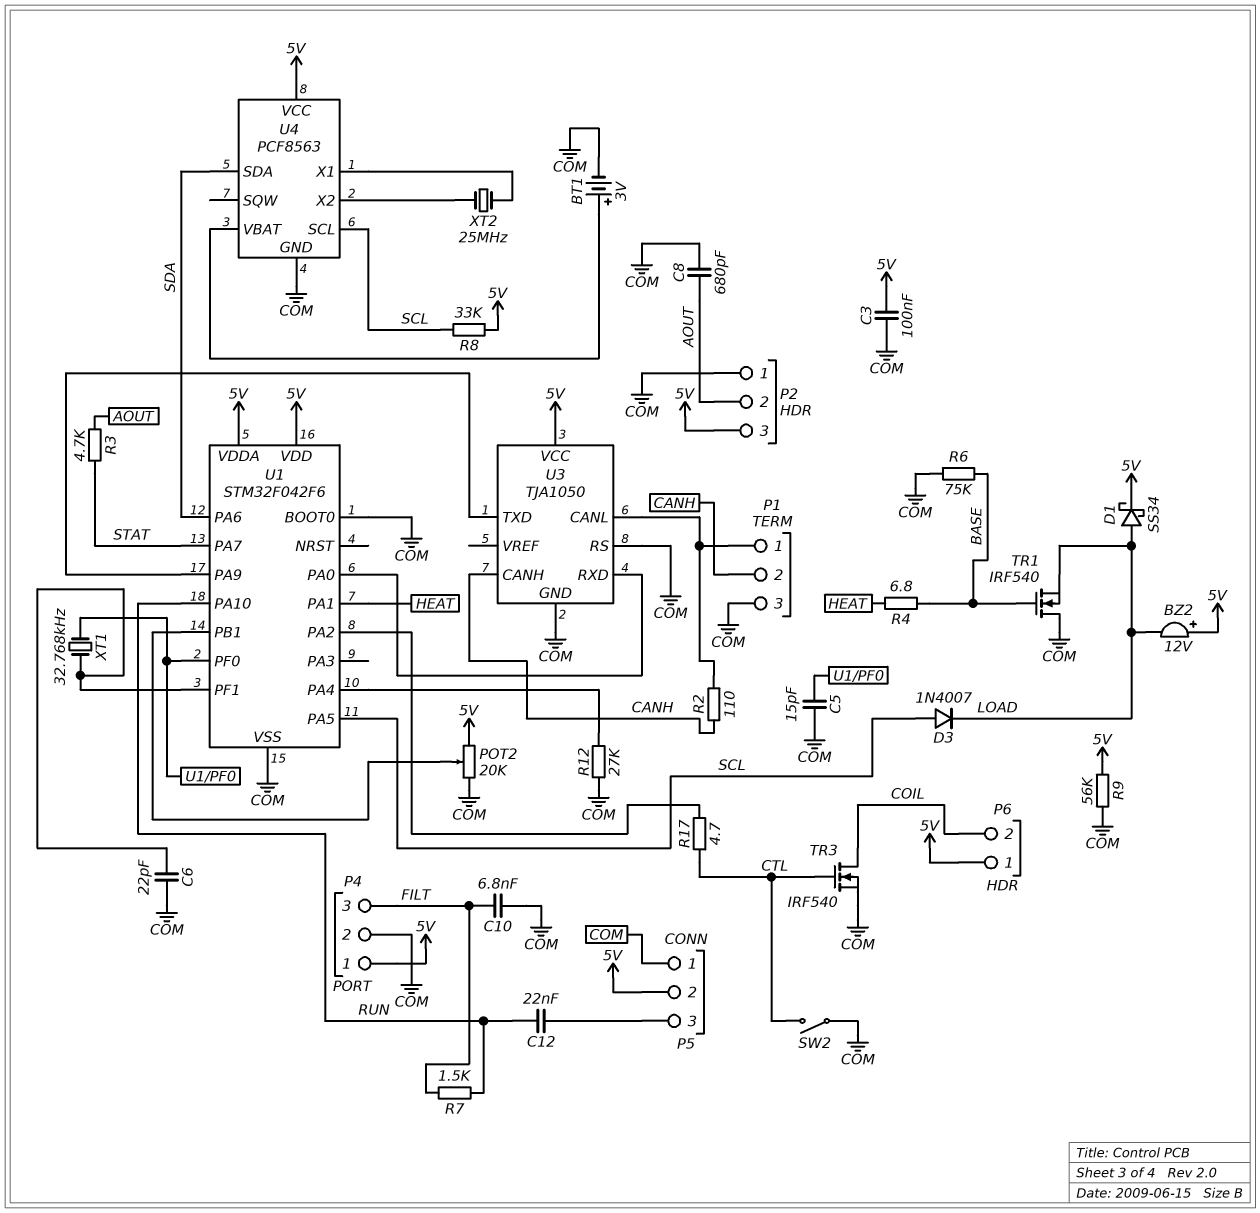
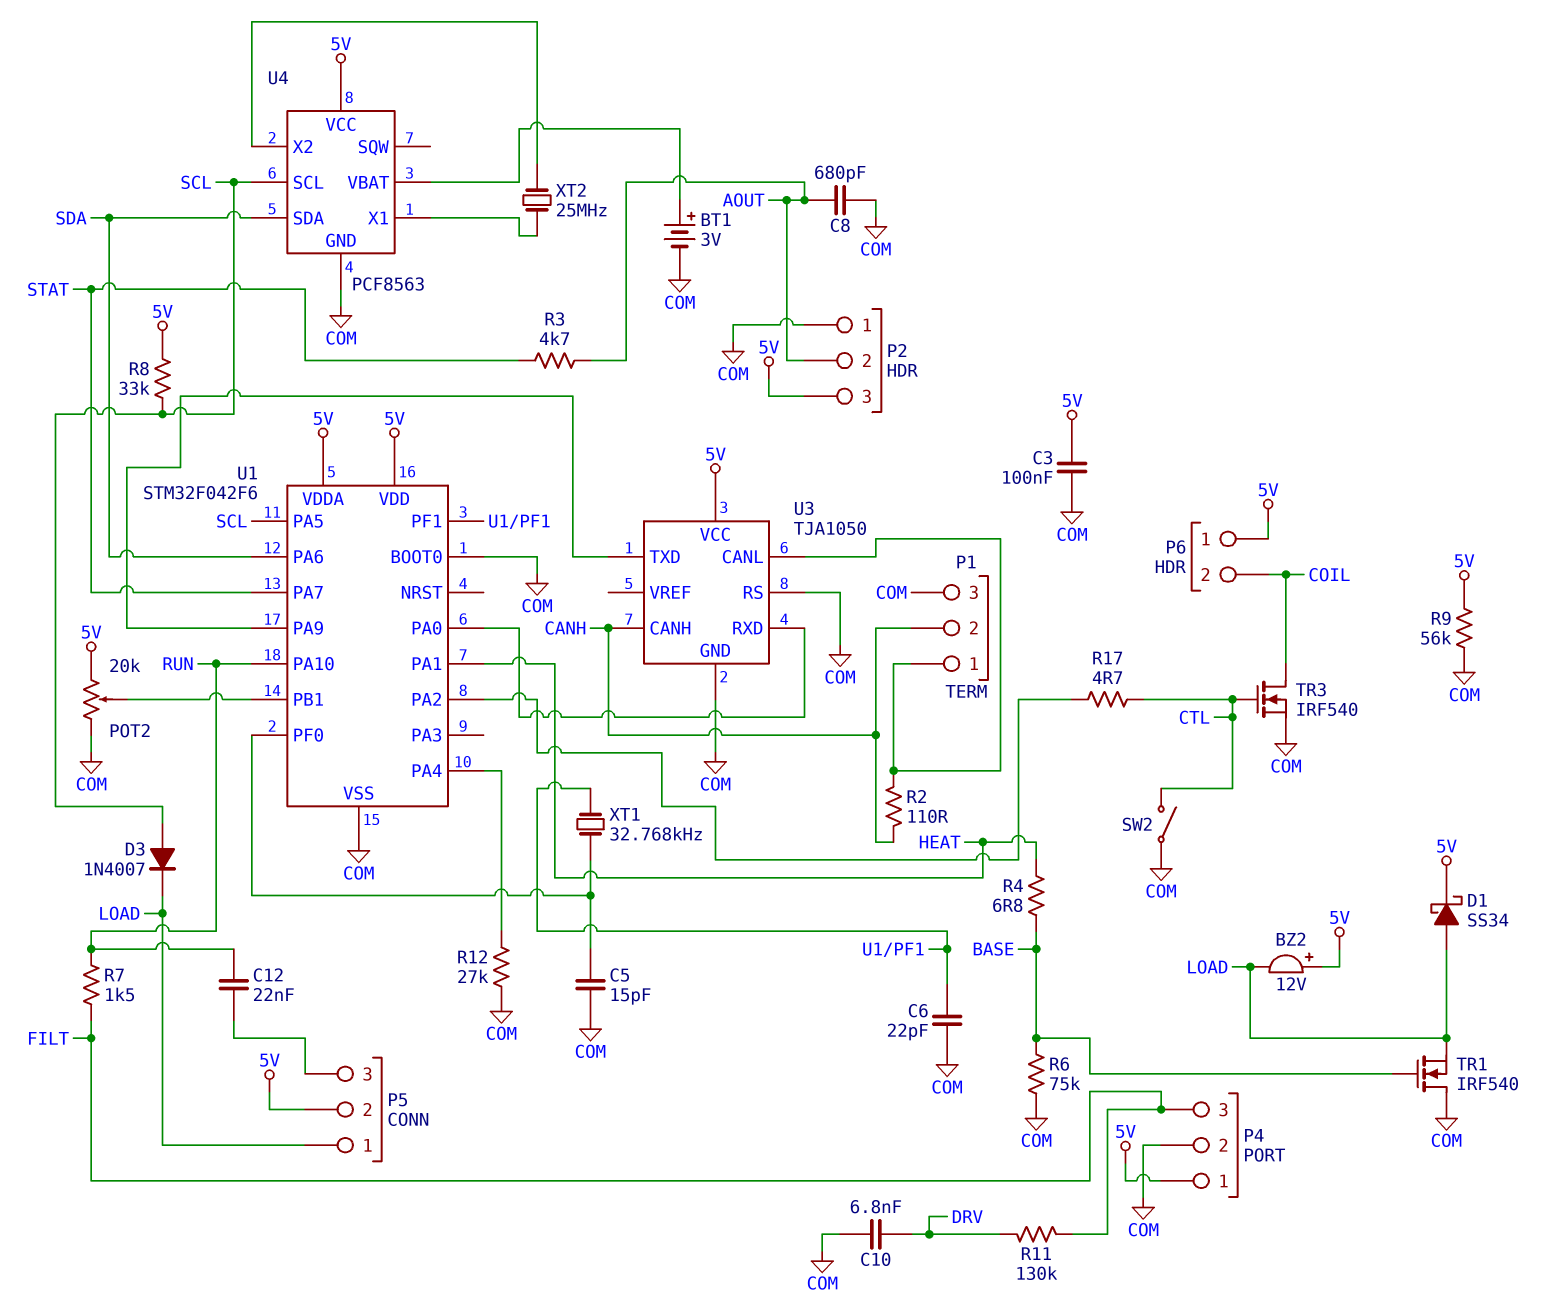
C10: 6.8nF (COM, FILT) -> 6.8nF (COM, DRV)
P5 pin 1: COM -> LOAD
R11: none -> 130k (DRV, FILT)

